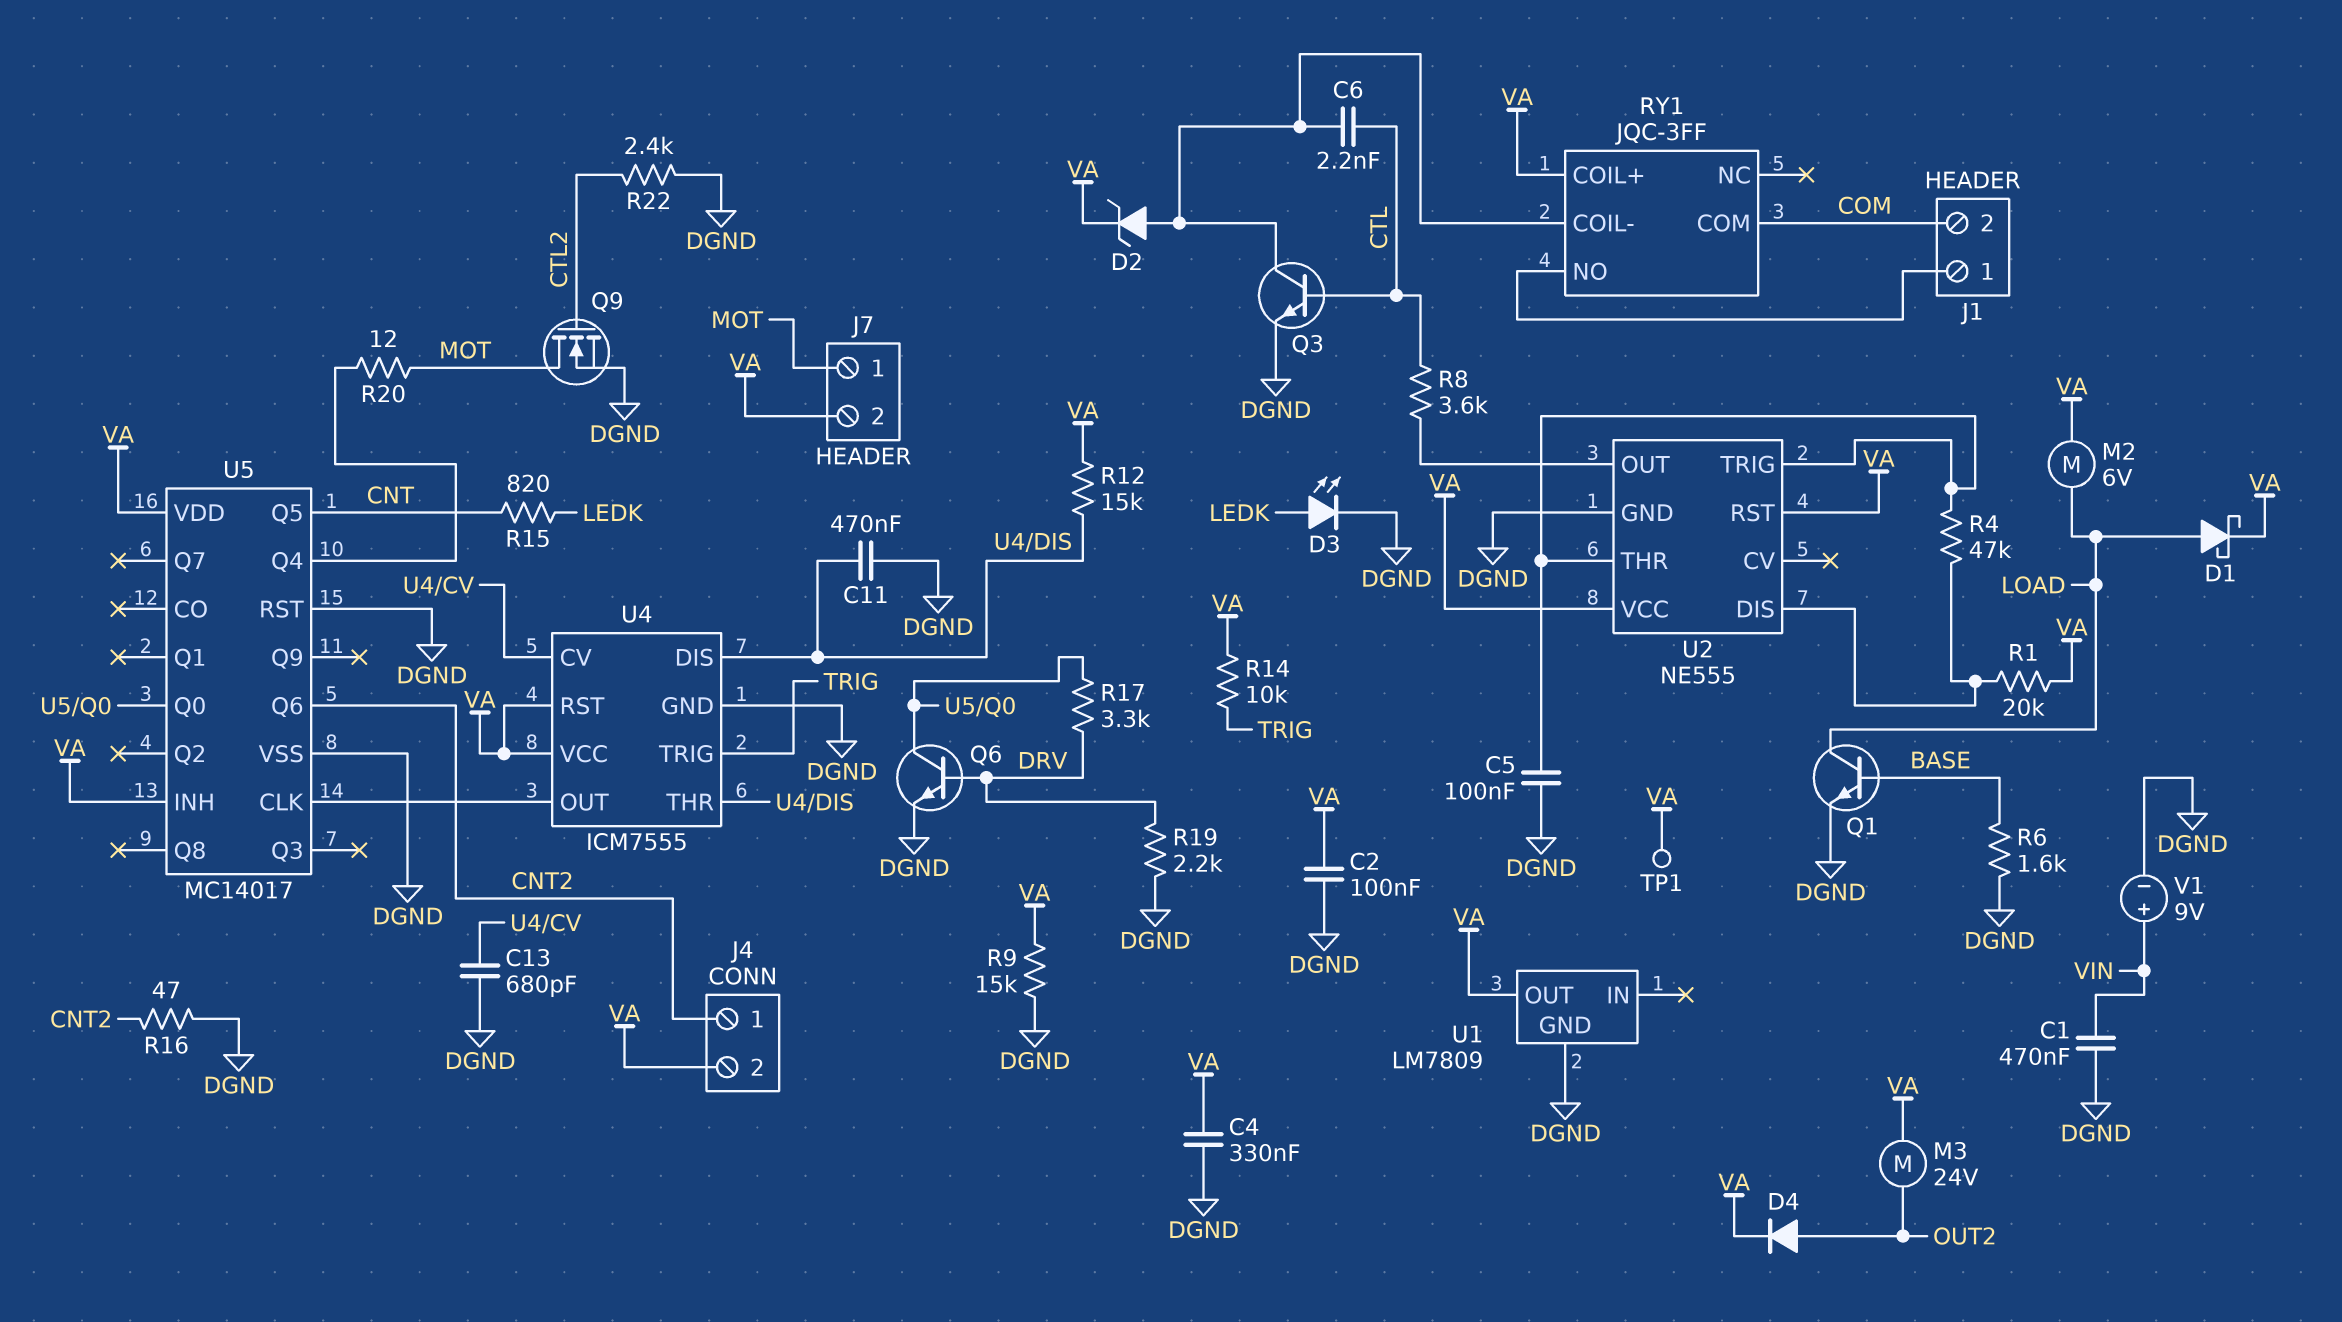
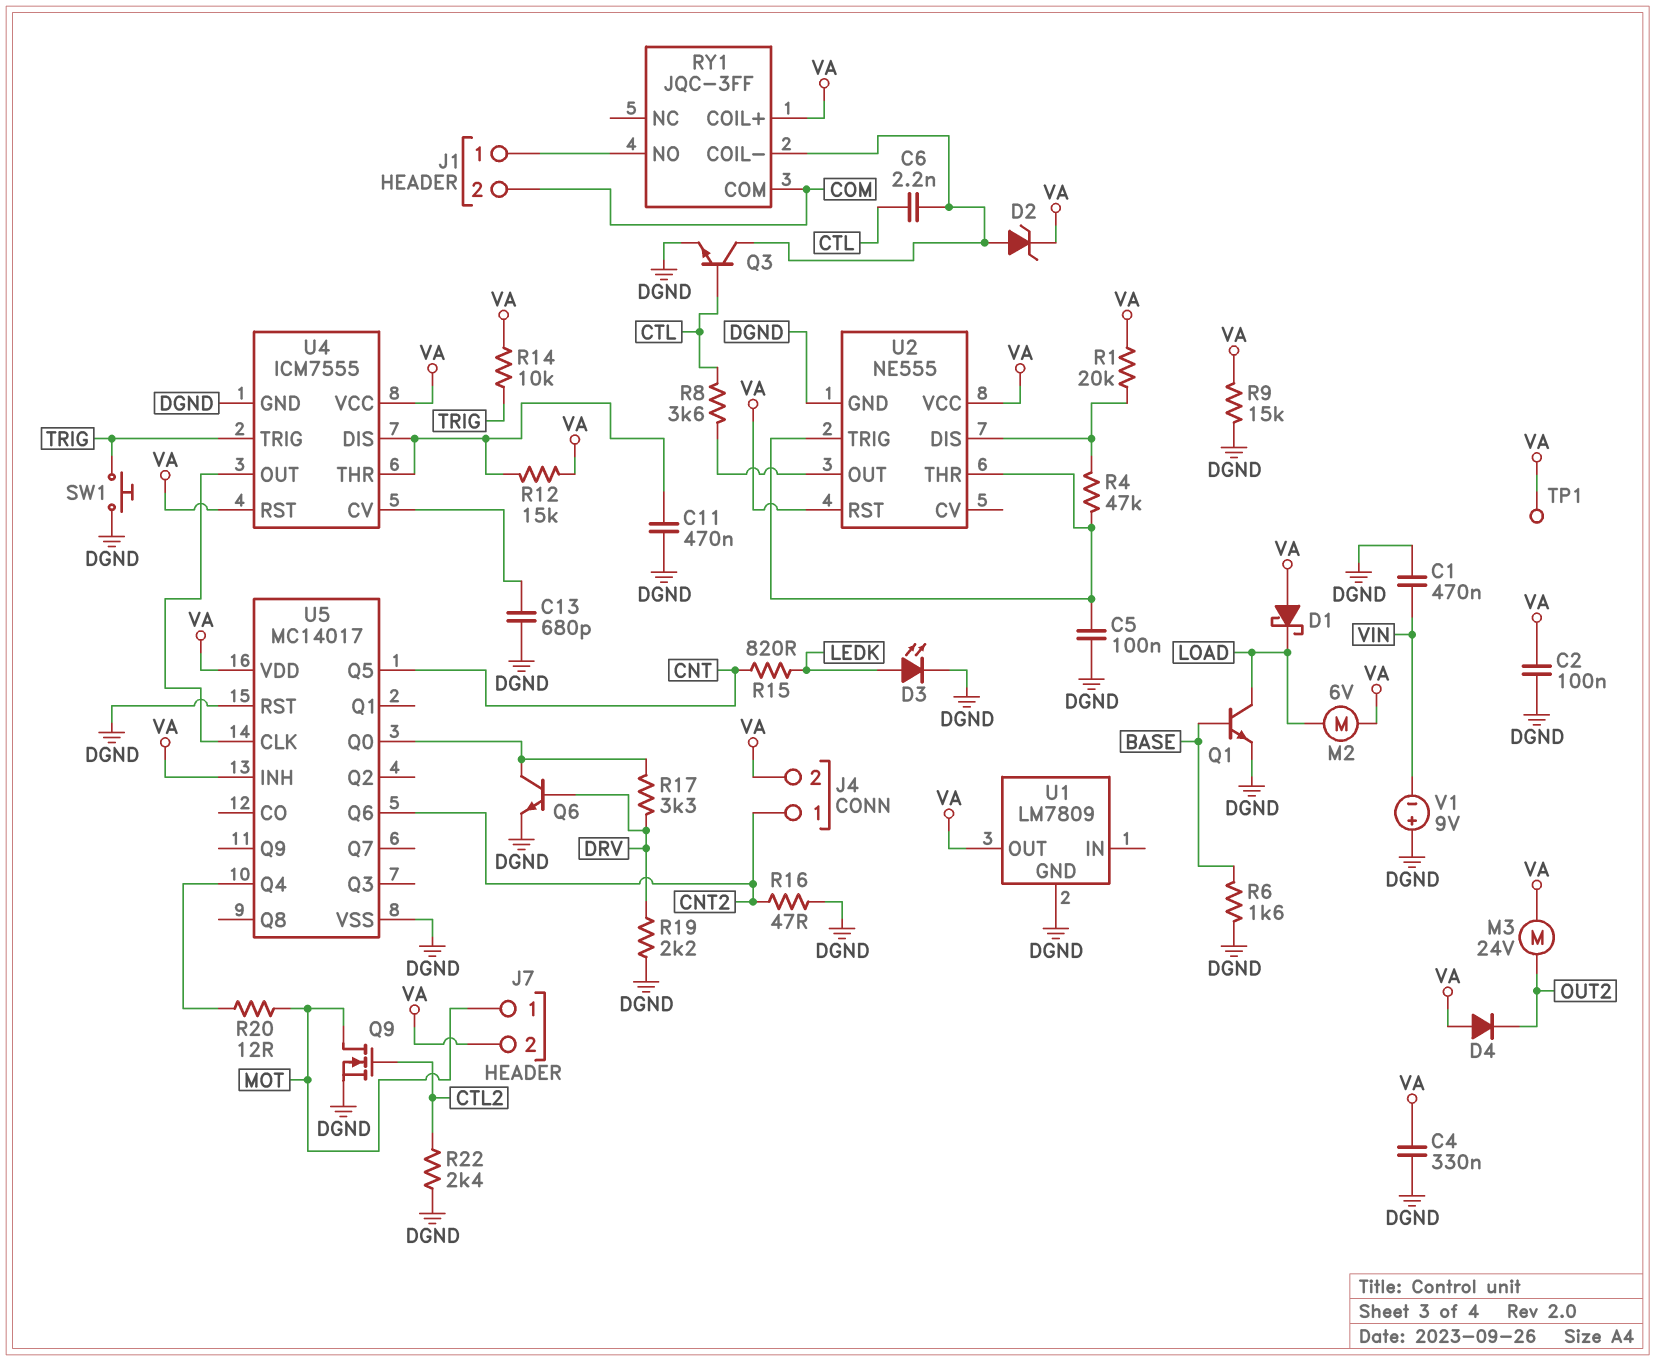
D1: schottky (A LOAD, K VA) -> schottky (A VA, K LOAD)
D4: diode (A OUT2, K VA) -> diode (A VA, K OUT2)
SW1: none -> button (DGND, TRIG)
V1: 9V (plus VIN, minus DGND) -> 9V (plus DGND, minus VIN)

